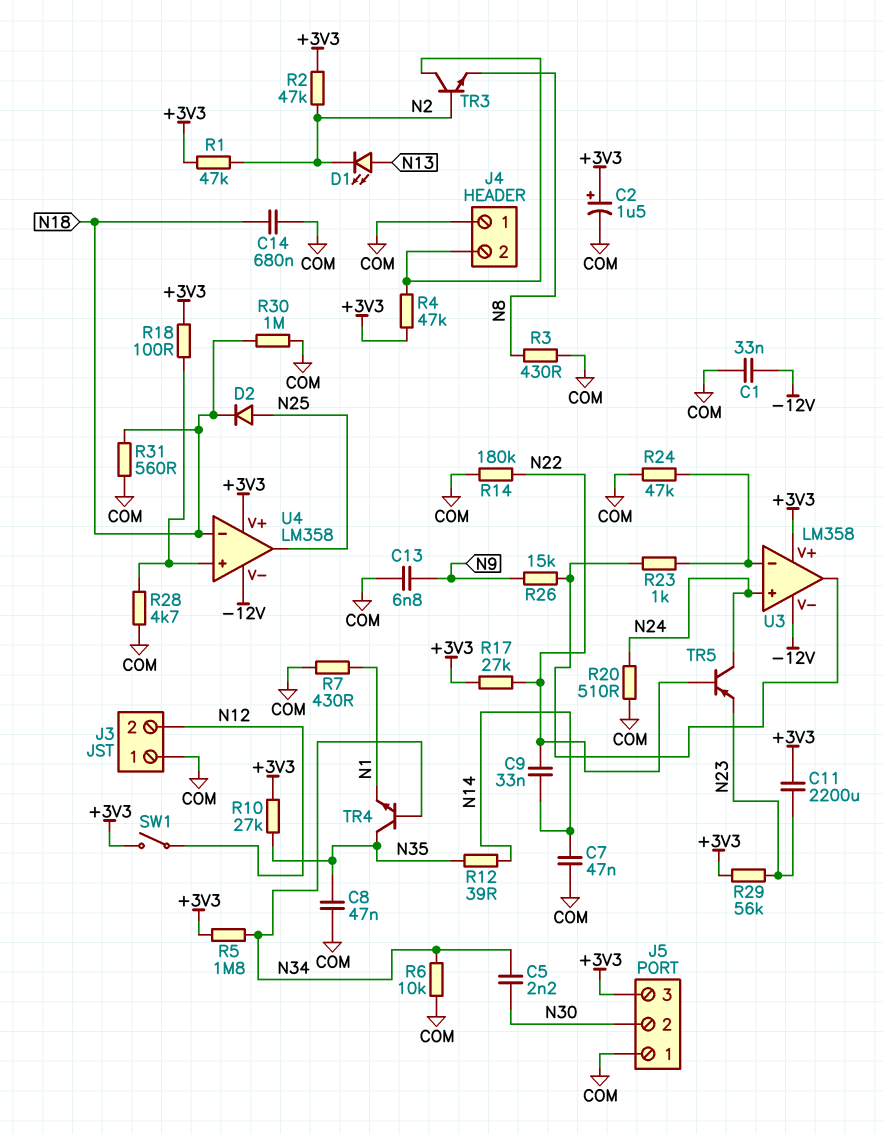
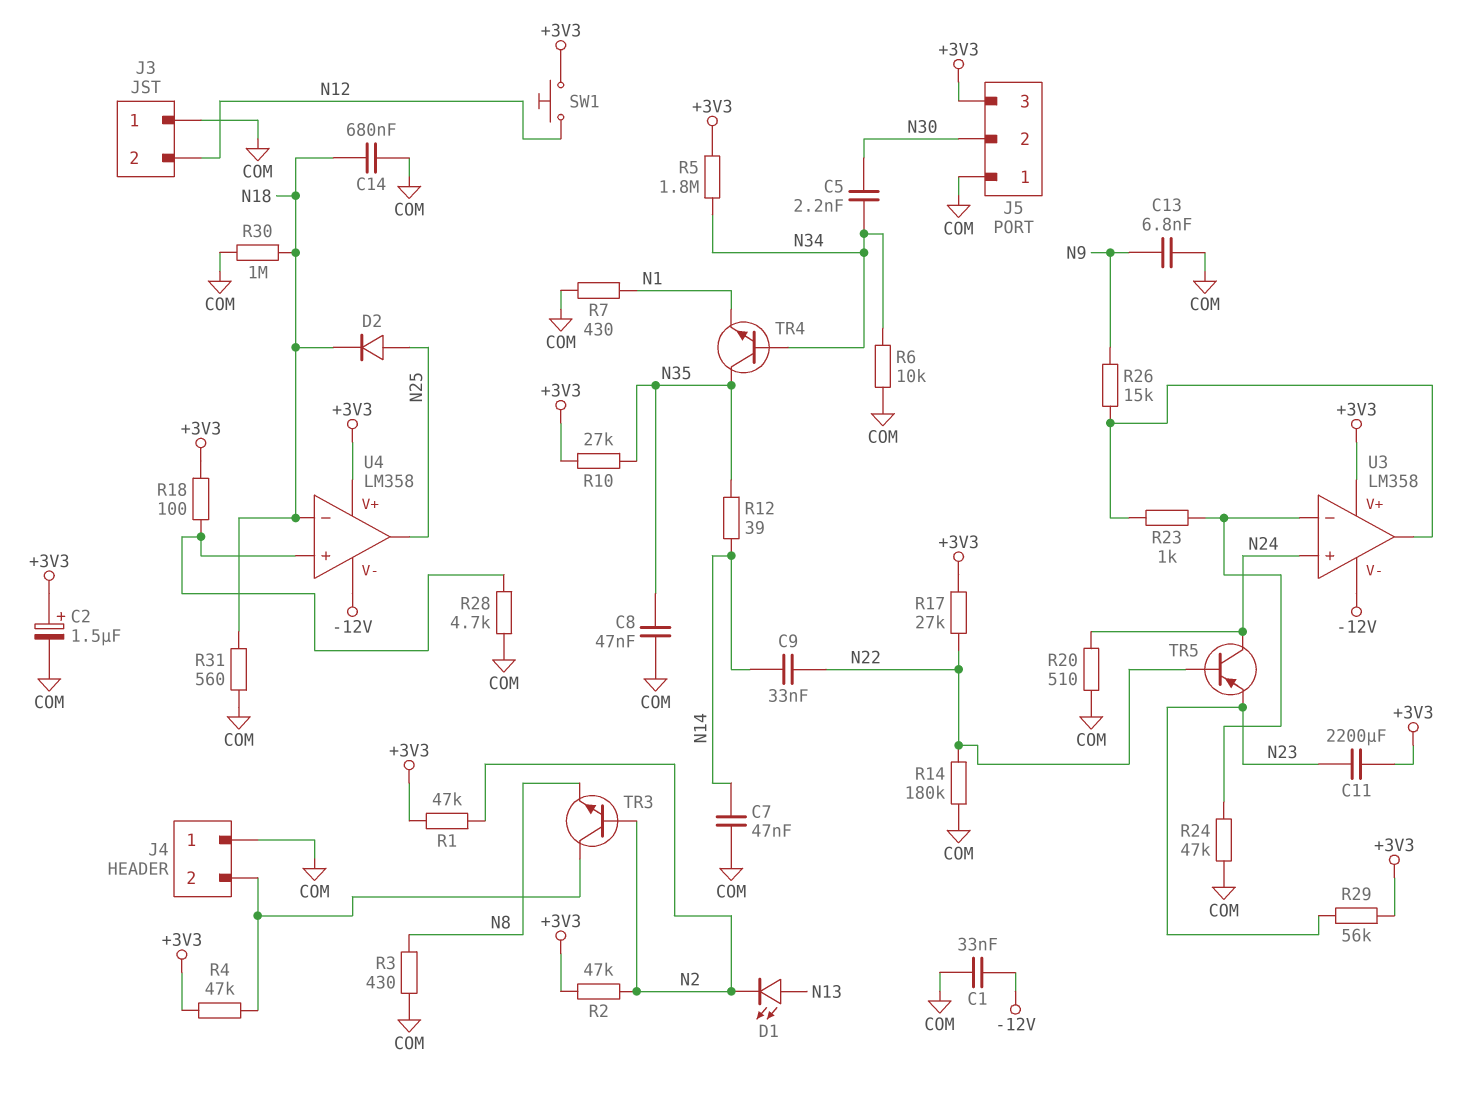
SW1: switch (+3V3, N12) -> button (+3V3, N12)

